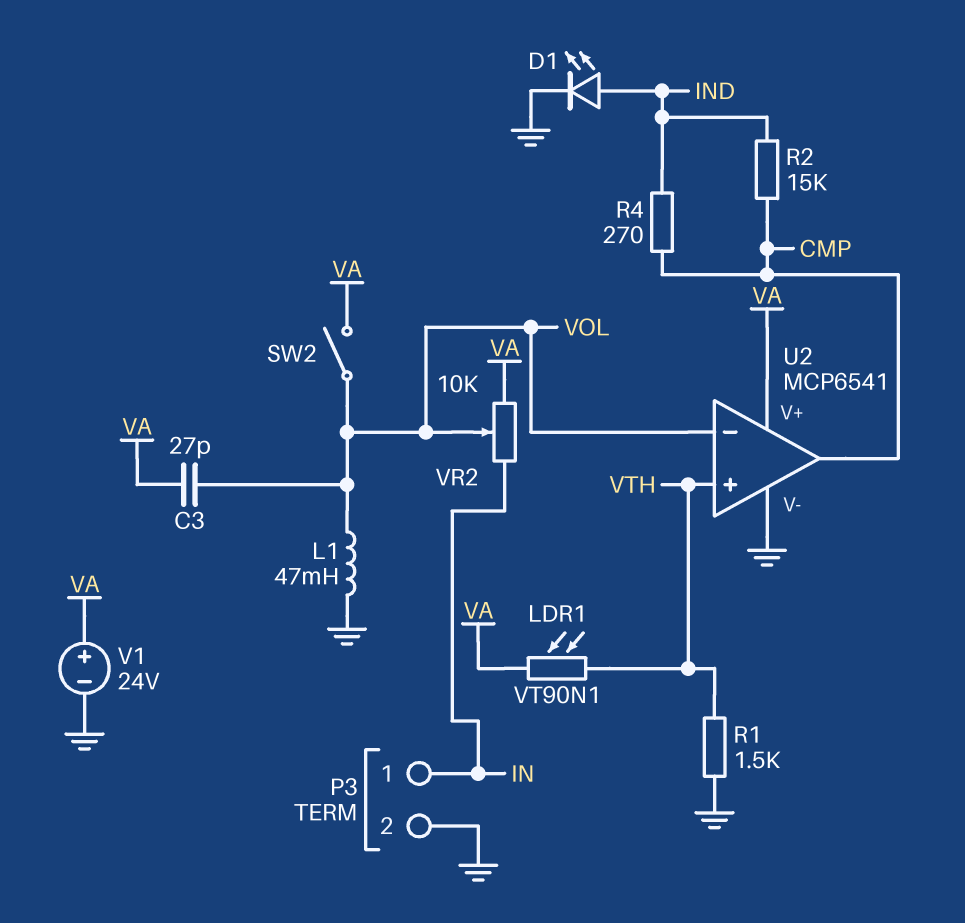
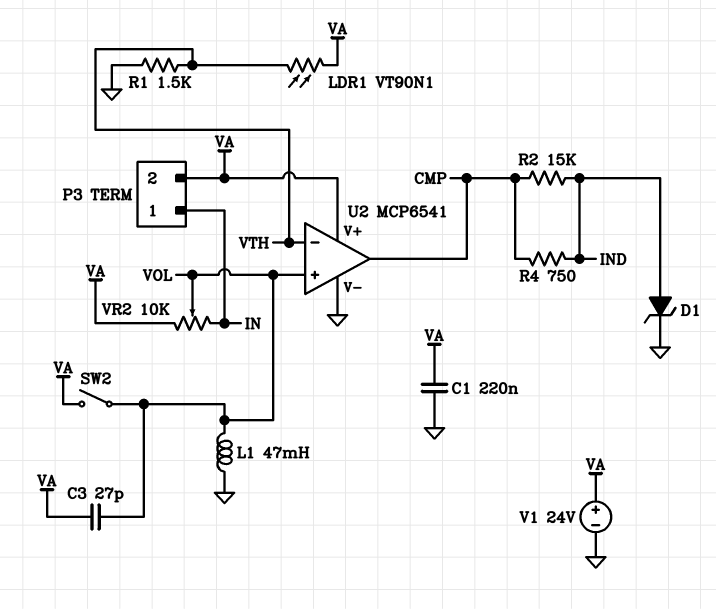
C1: none -> 220nF (GND, VA)
D1: LED (A IND, K GND) -> zener (A IND, K GND)
P3 pin 2: GND -> VA
R4: 270 (CMP, IND) -> 750 (CMP, IND)
U2 pin in+: VTH -> VOL
U2 pin in-: VOL -> VTH

